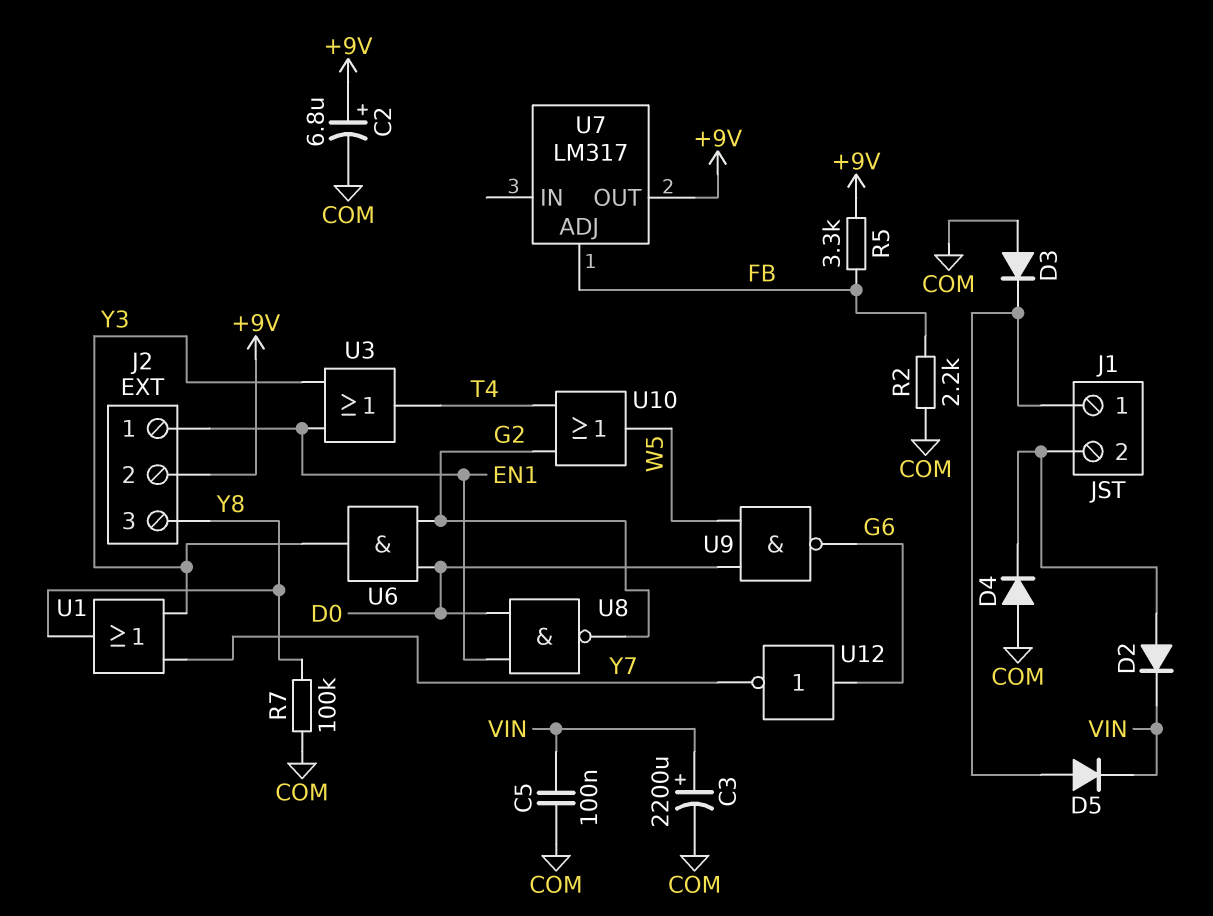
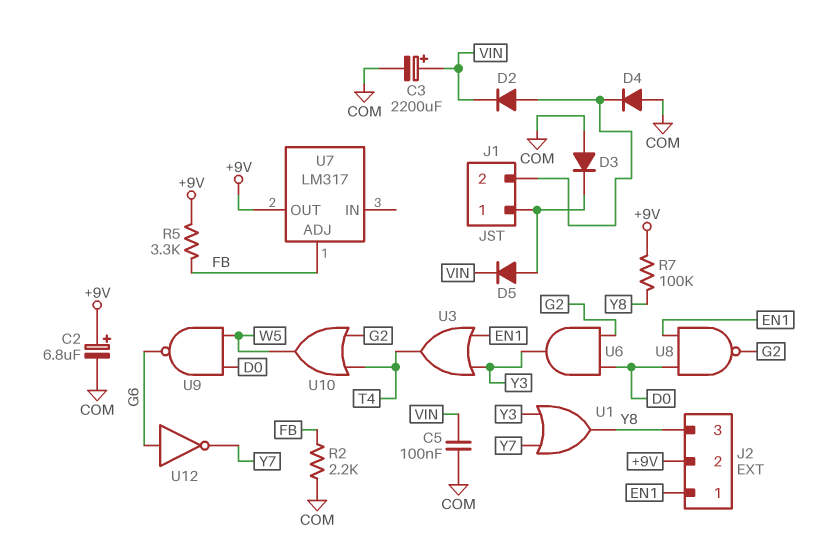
R7: 100k (COM, Y8) -> 100k (+9V, Y8)

